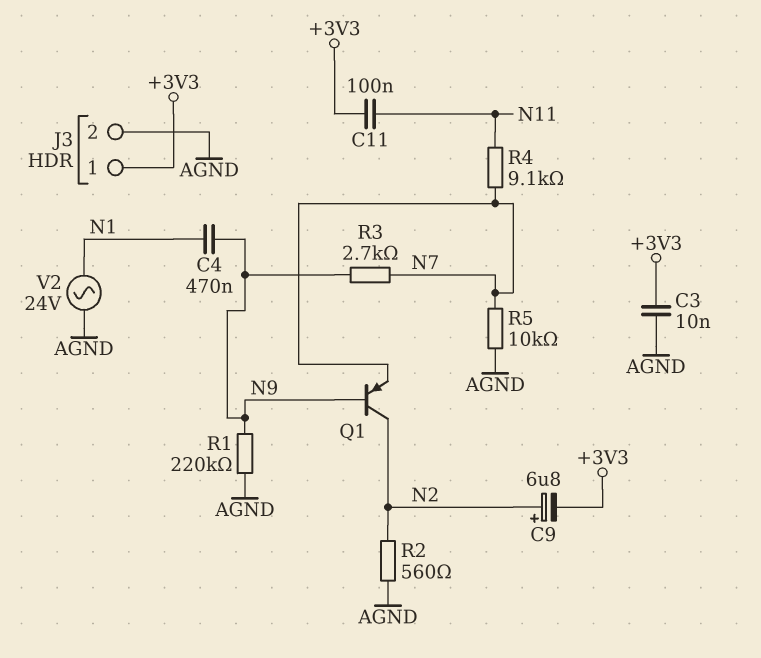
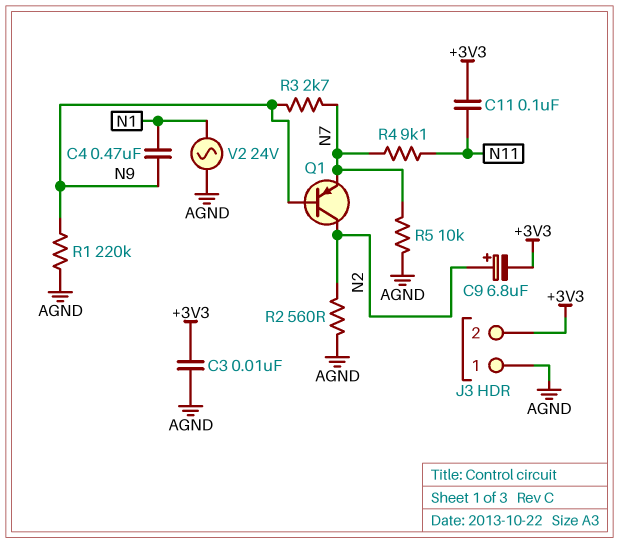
J3 pin 1: +3V3 -> AGND
J3 pin 2: AGND -> +3V3

